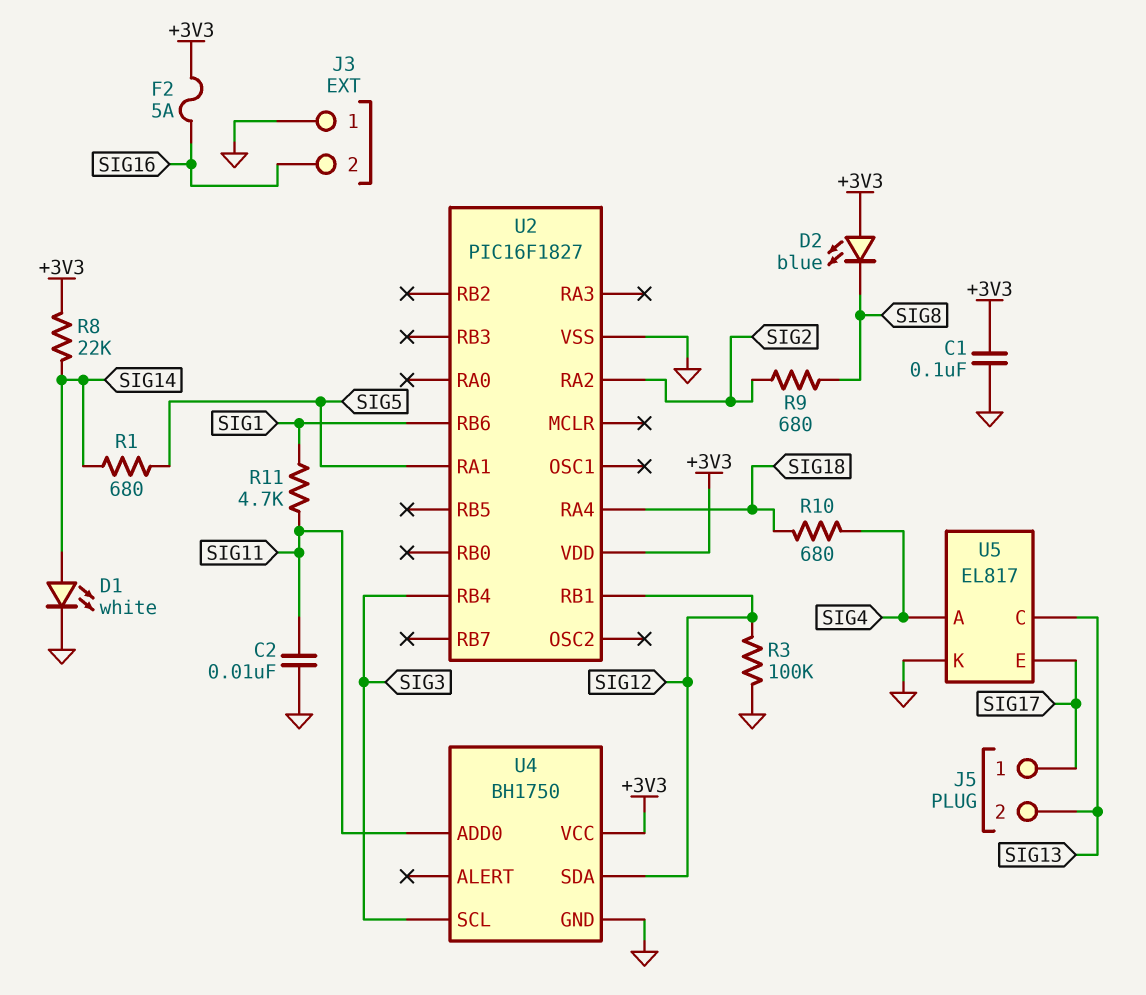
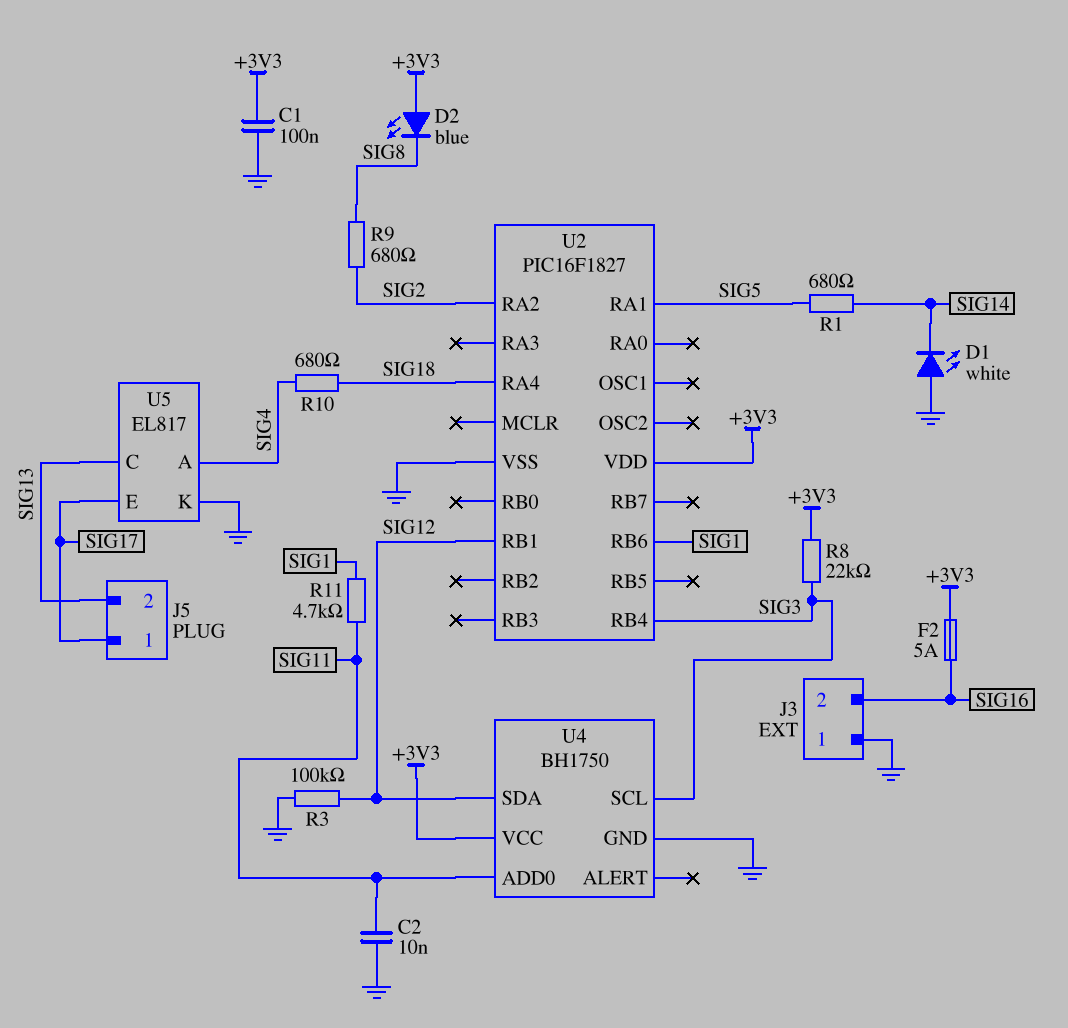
D1: LED white (A SIG14, K GND) -> LED white (A GND, K SIG14)
R8: 22k (+3V3, SIG14) -> 22k (+3V3, SIG3)

